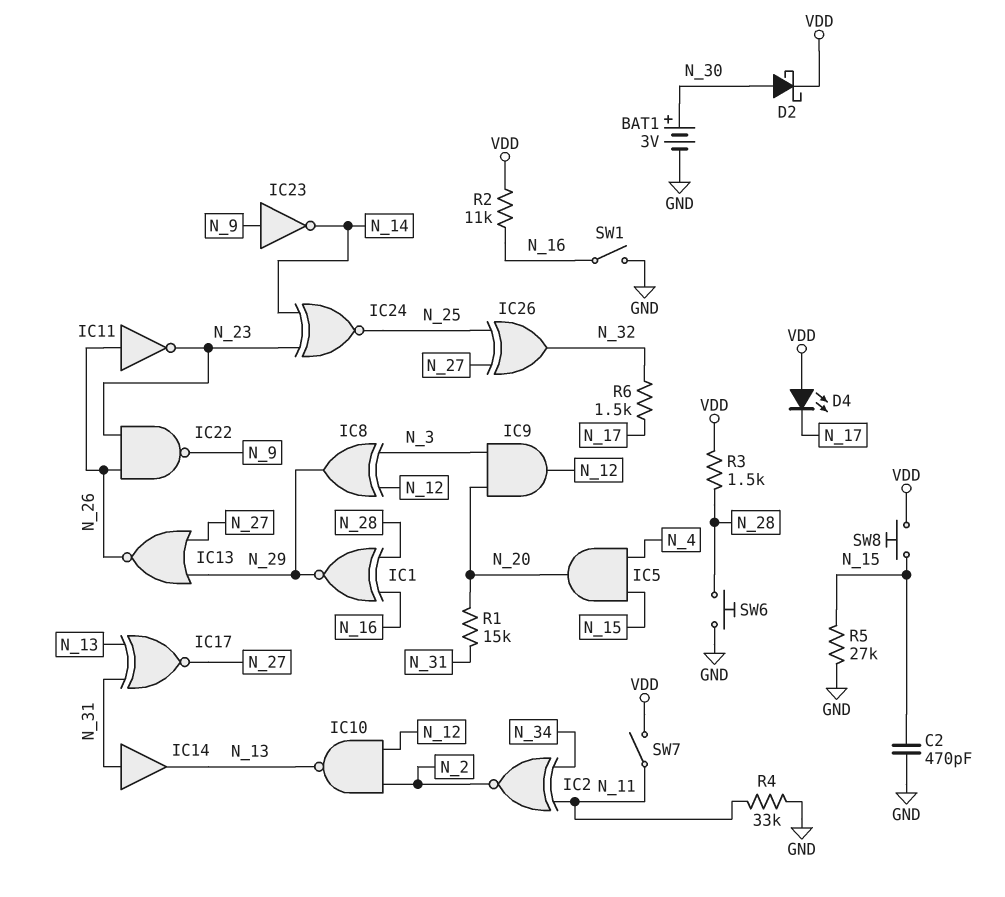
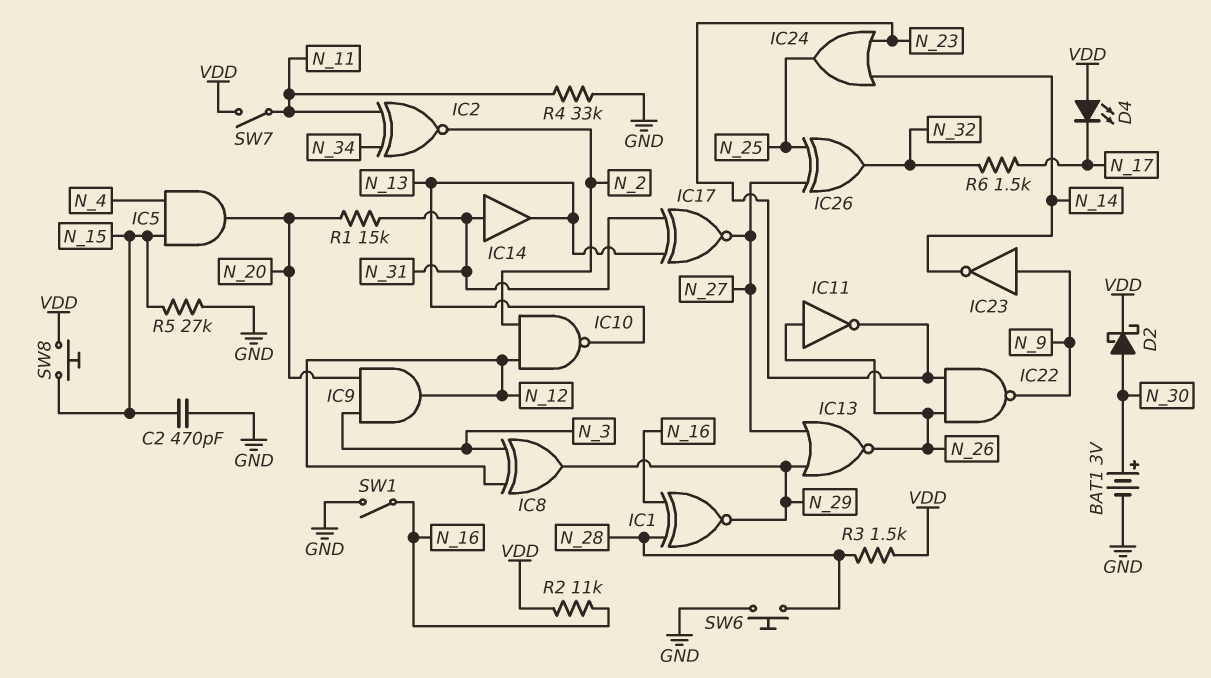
IC24: XNOR (in N_14, in N_23, out N_25) -> OR (in N_14, in N_23, out N_25)

